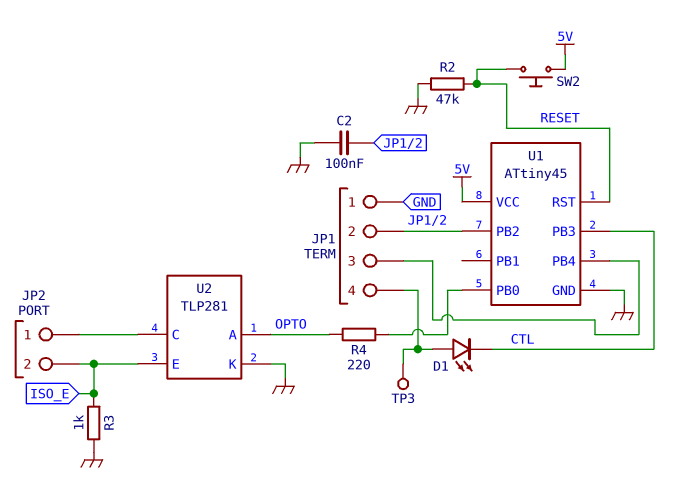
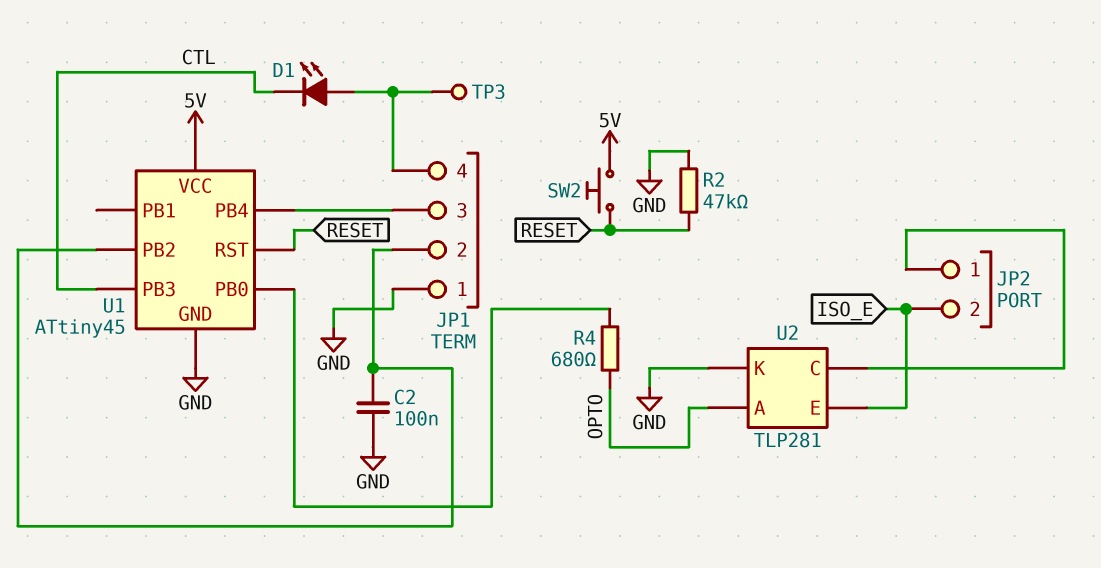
R3: 1k (GND, ISO_E) -> none
R4: 220 (OPTO, U1/PB0) -> 680 (OPTO, U1/PB0)

